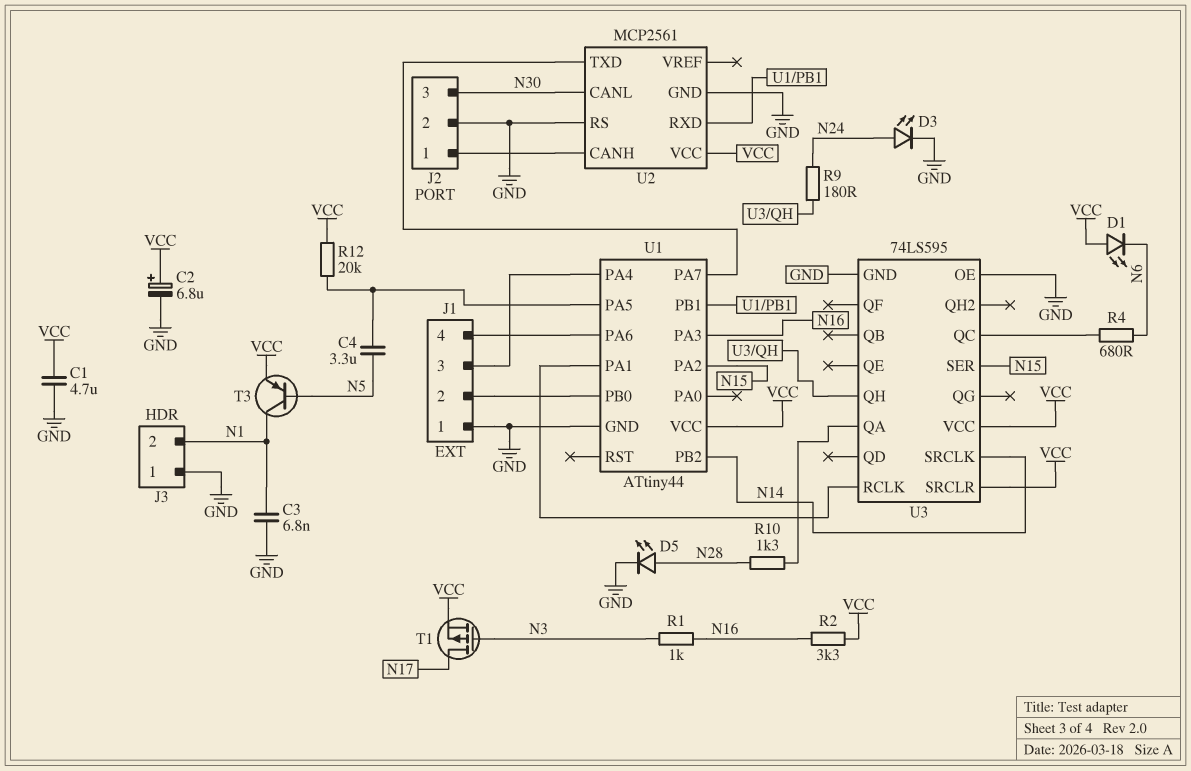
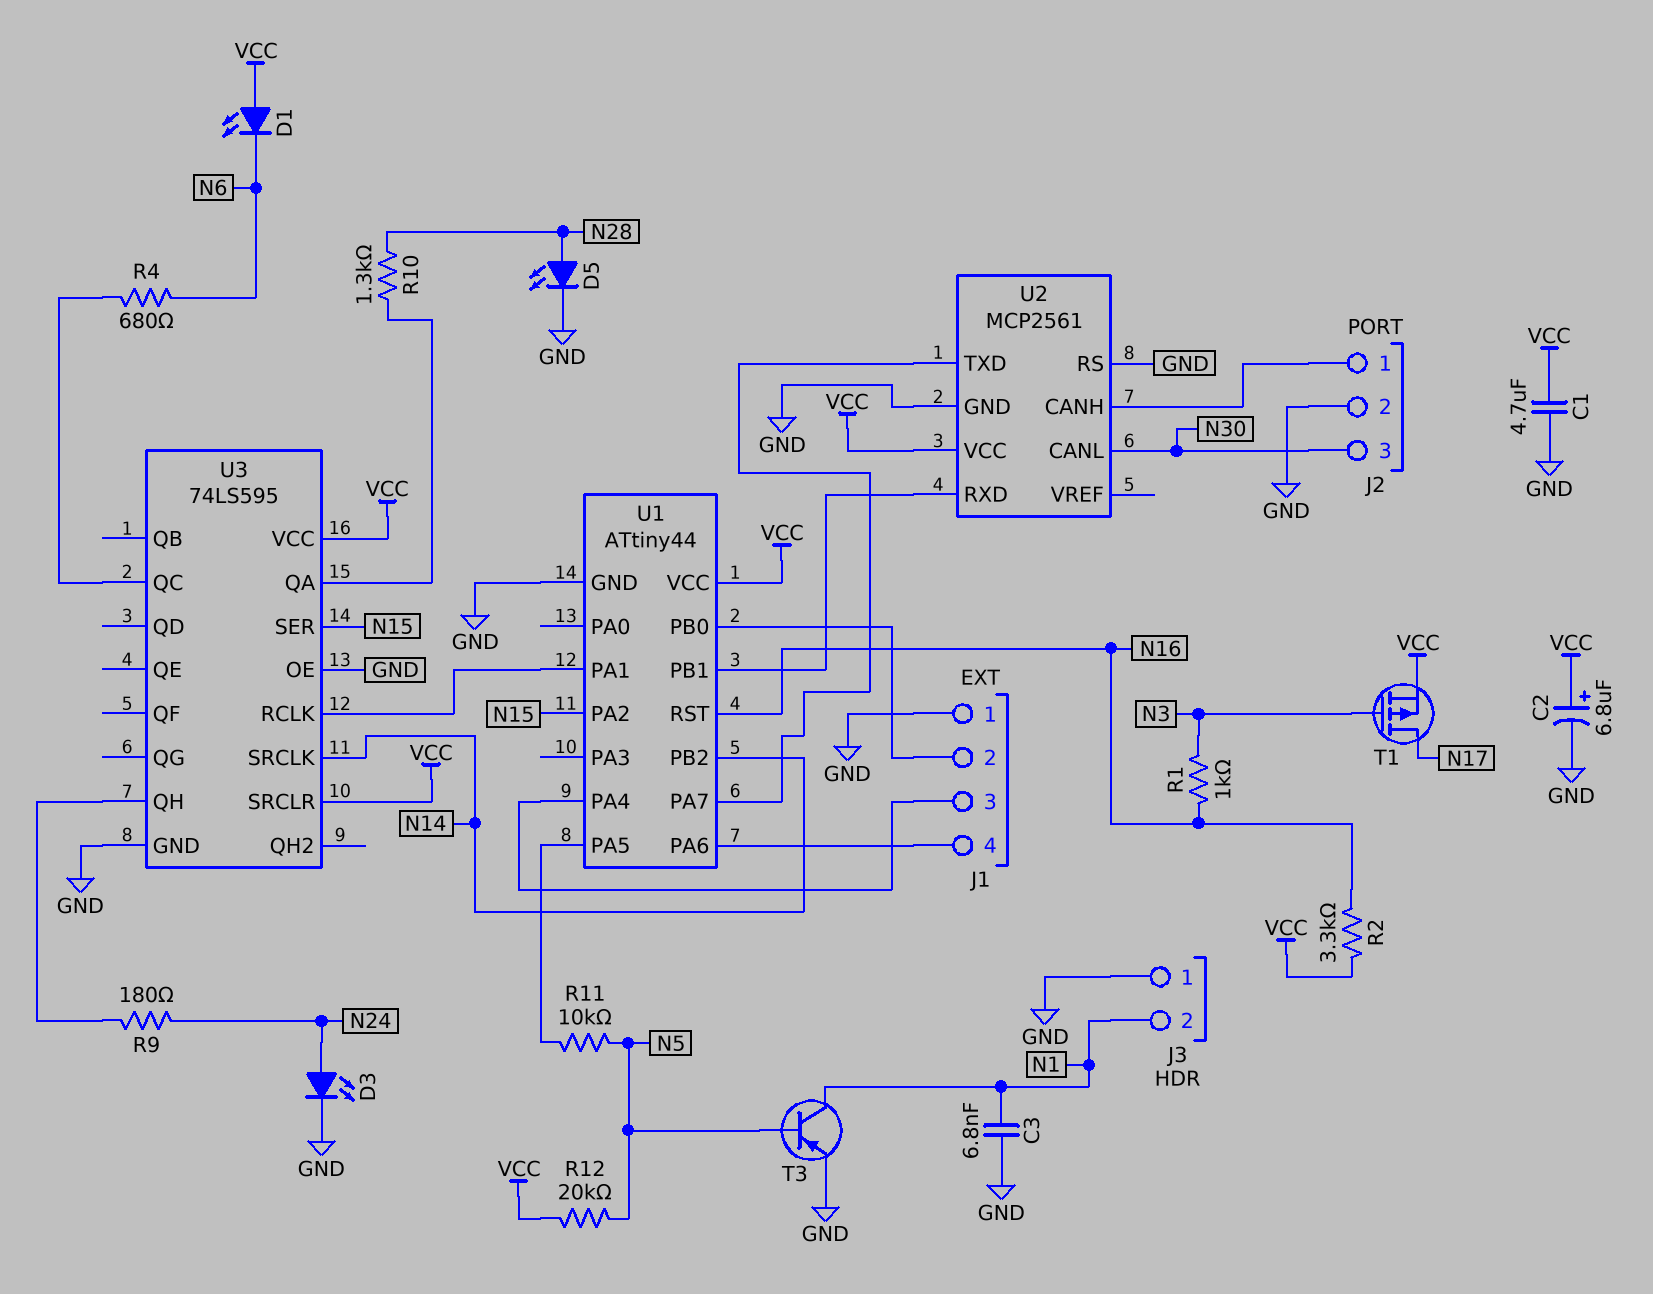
C4: 3.3uF (N5, U1/PA5) -> none
R11: none -> 10k (N5, U1/PA5)
R12: 20k (U1/PA5, VCC) -> 20k (N5, VCC)
T3: PNP (B N5, C N1, E VCC) -> PNP (B N5, C N1, E GND)
U1 pin PA3: N16 -> none
U1 pin RST: none -> N16

